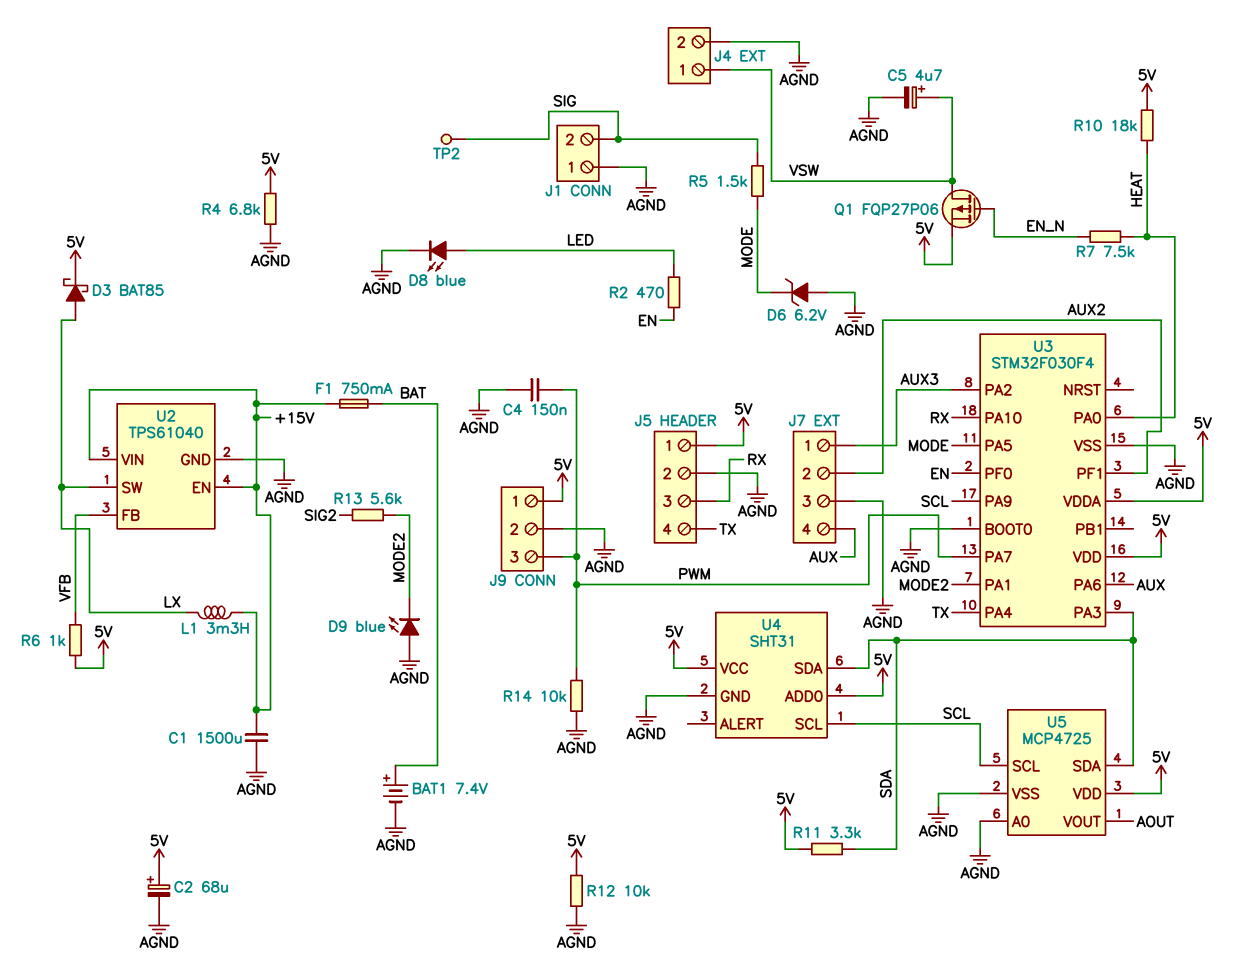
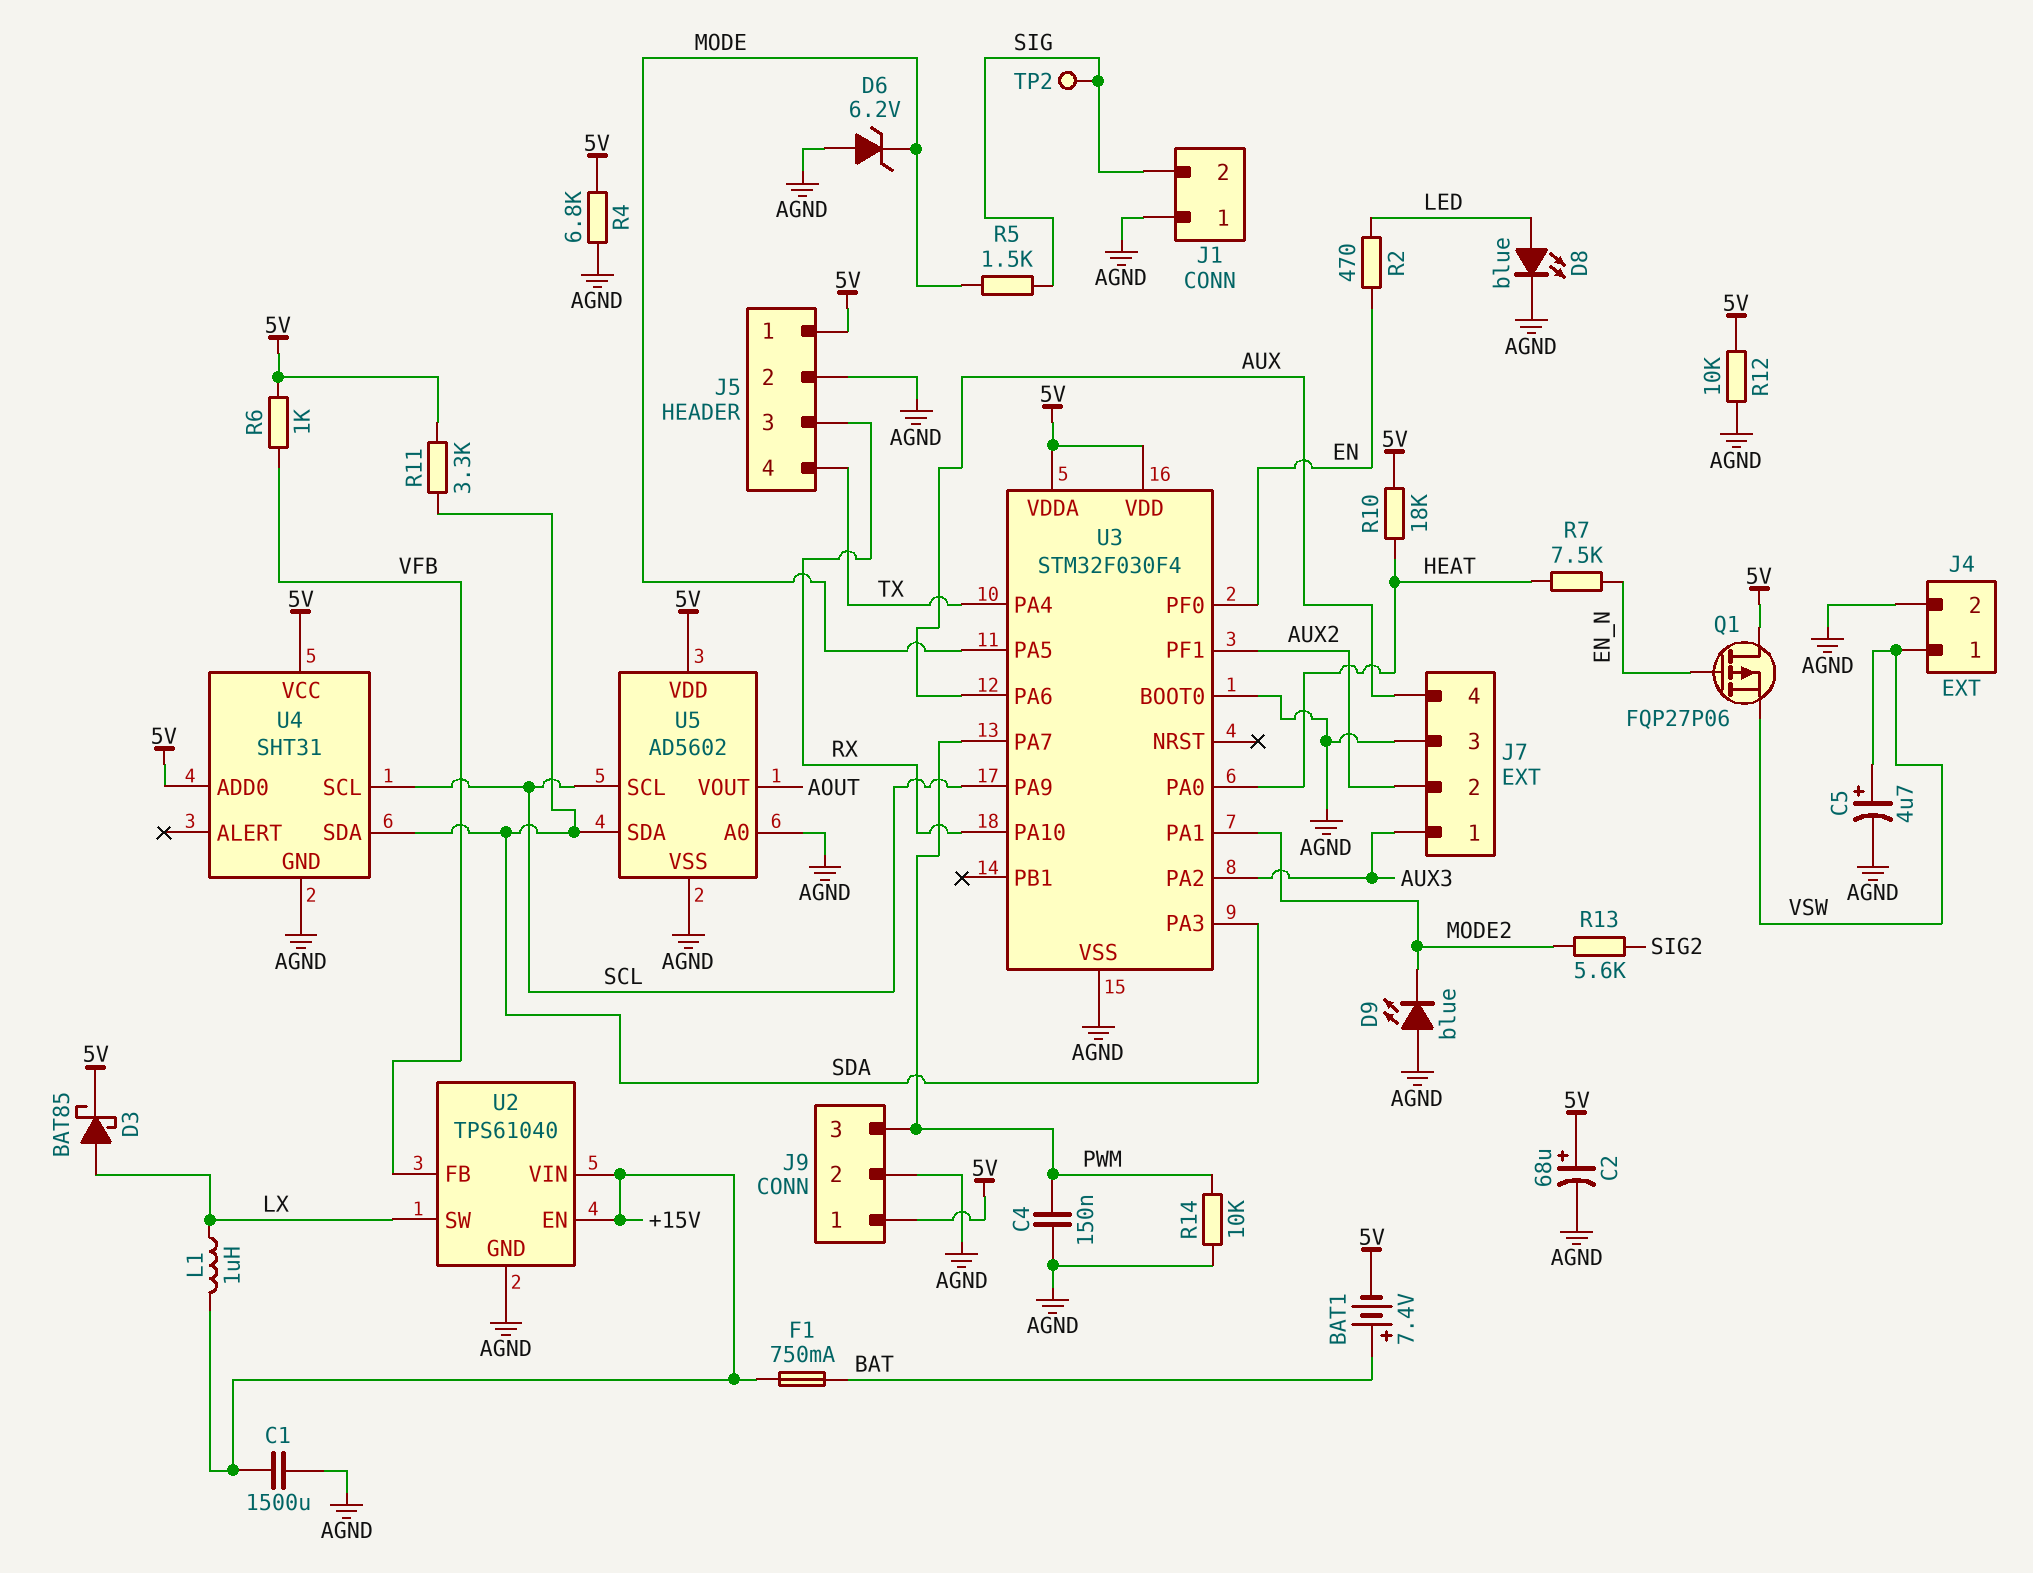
BAT1: 7.4V (plus BAT, minus AGND) -> 7.4V (plus BAT, minus 5V)
L1: 3.3mH (+15V, LX) -> 1uH (+15V, LX)
Q1: PMOS FQP27P06 (G EN_N, D VSW, S 5V) -> PMOS FQP27P06 (G EN_N, D 5V, S VSW)
U5: MCP4725 -> AD5602

